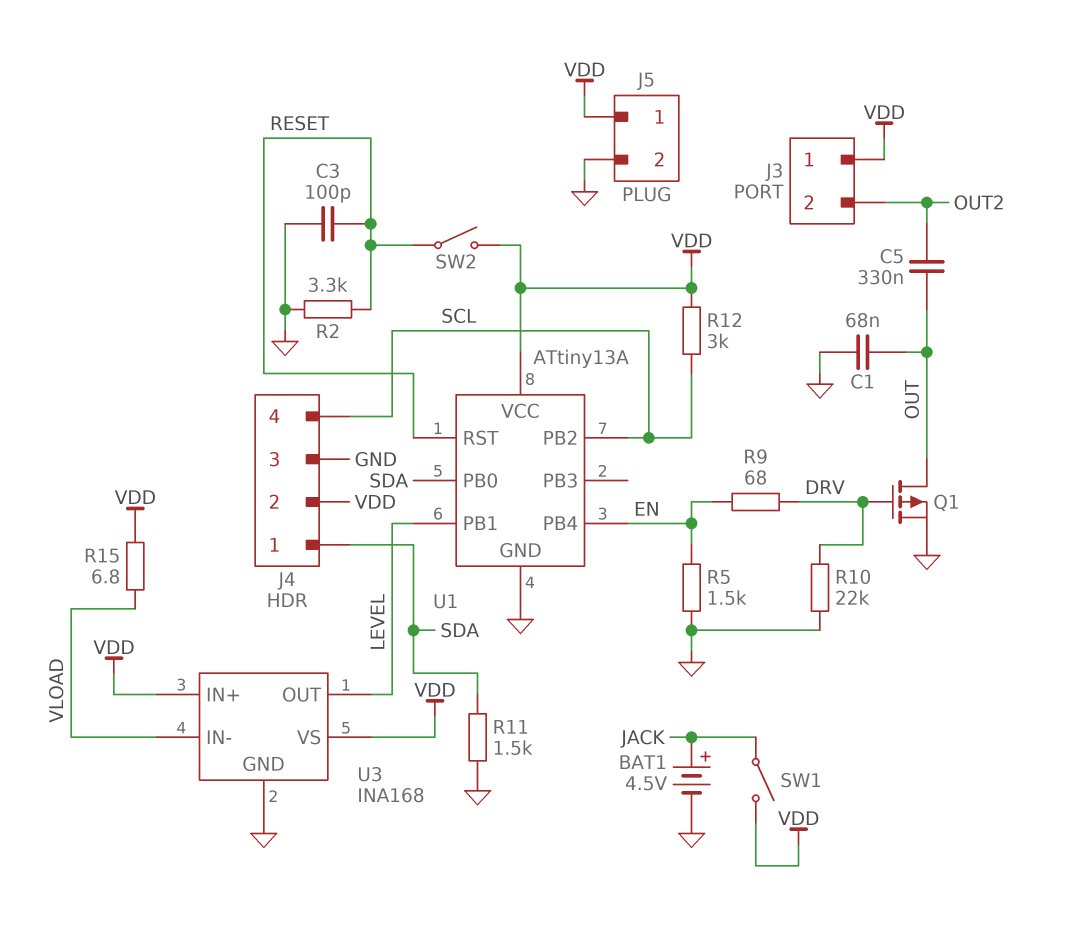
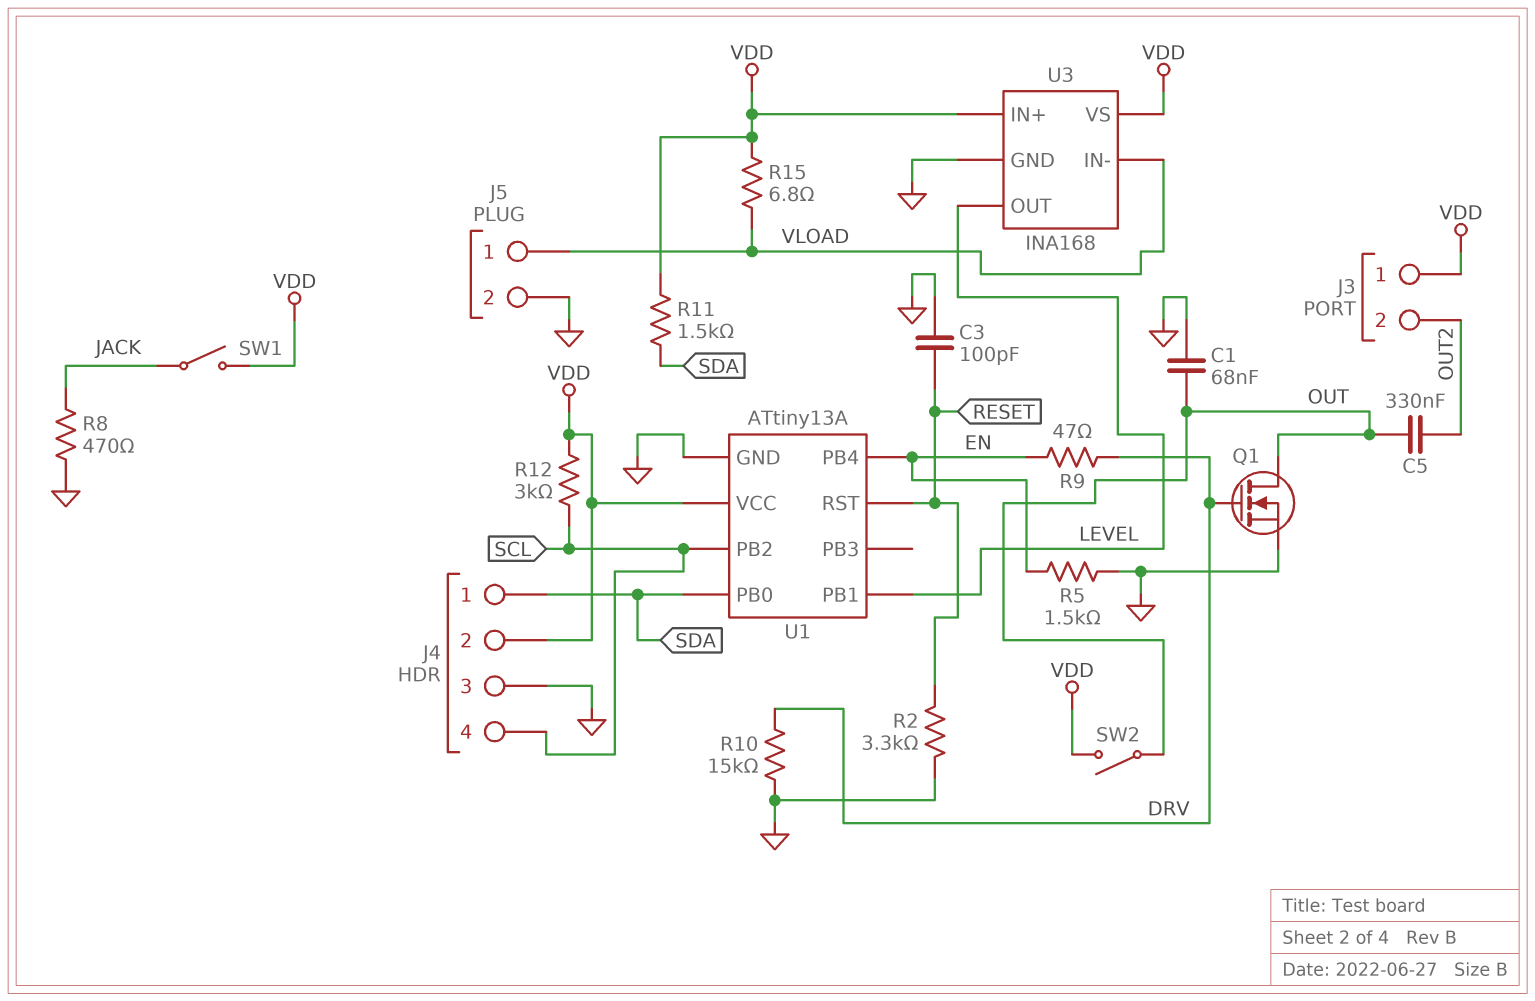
BAT1: 4.5V (plus JACK, minus GND) -> none
J5 pin 1: VDD -> VLOAD
Q1: PMOS (G DRV, D OUT, S GND) -> NMOS (G DRV, D OUT, S GND)
R8: none -> 470 (GND, JACK)
R9: 68 (DRV, EN) -> 47 (DRV, EN)
R10: 22k (DRV, GND) -> 15k (DRV, GND)
R11: 1.5k (GND, SDA) -> 1.5k (SDA, VDD)
SW2: switch (RESET, VDD) -> switch (OUT, VDD)

